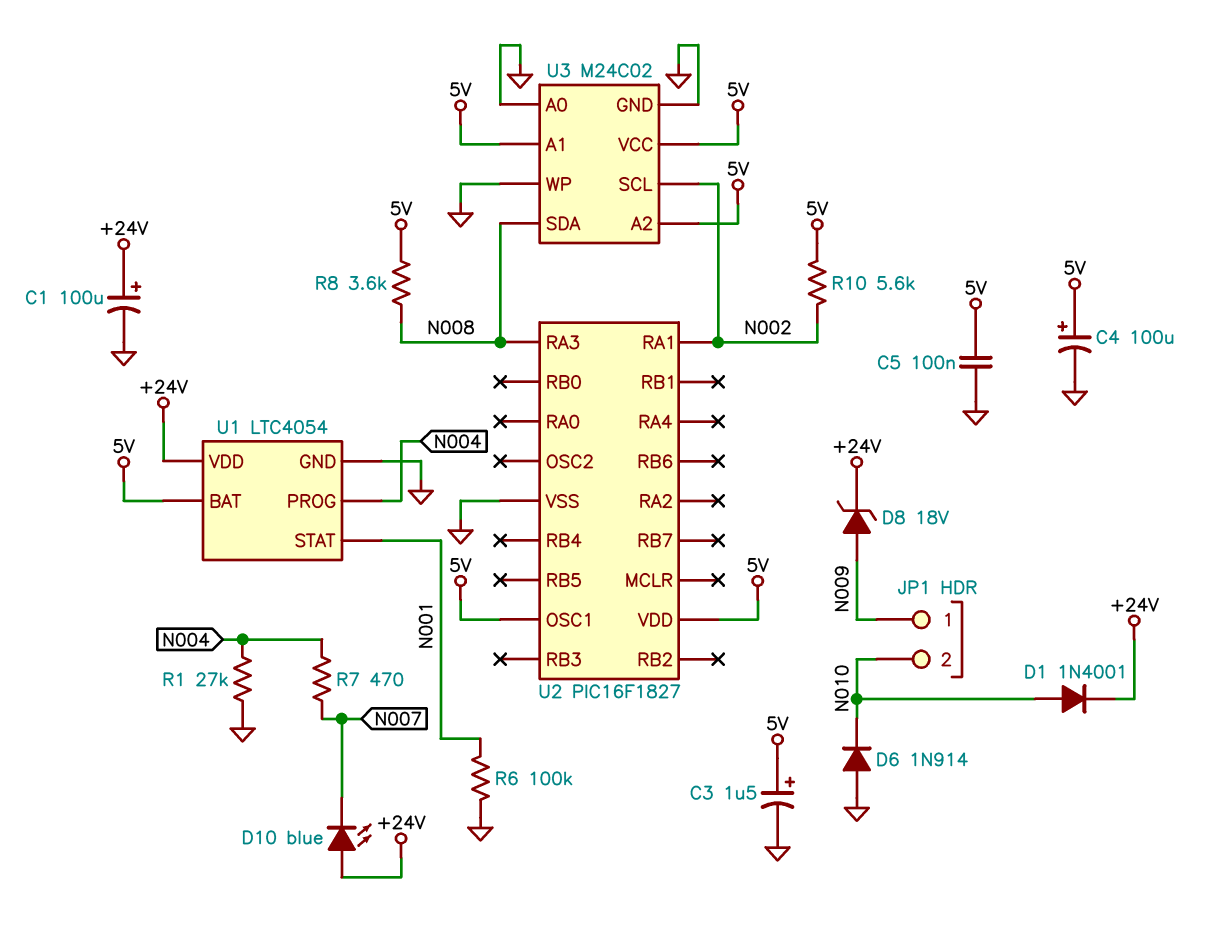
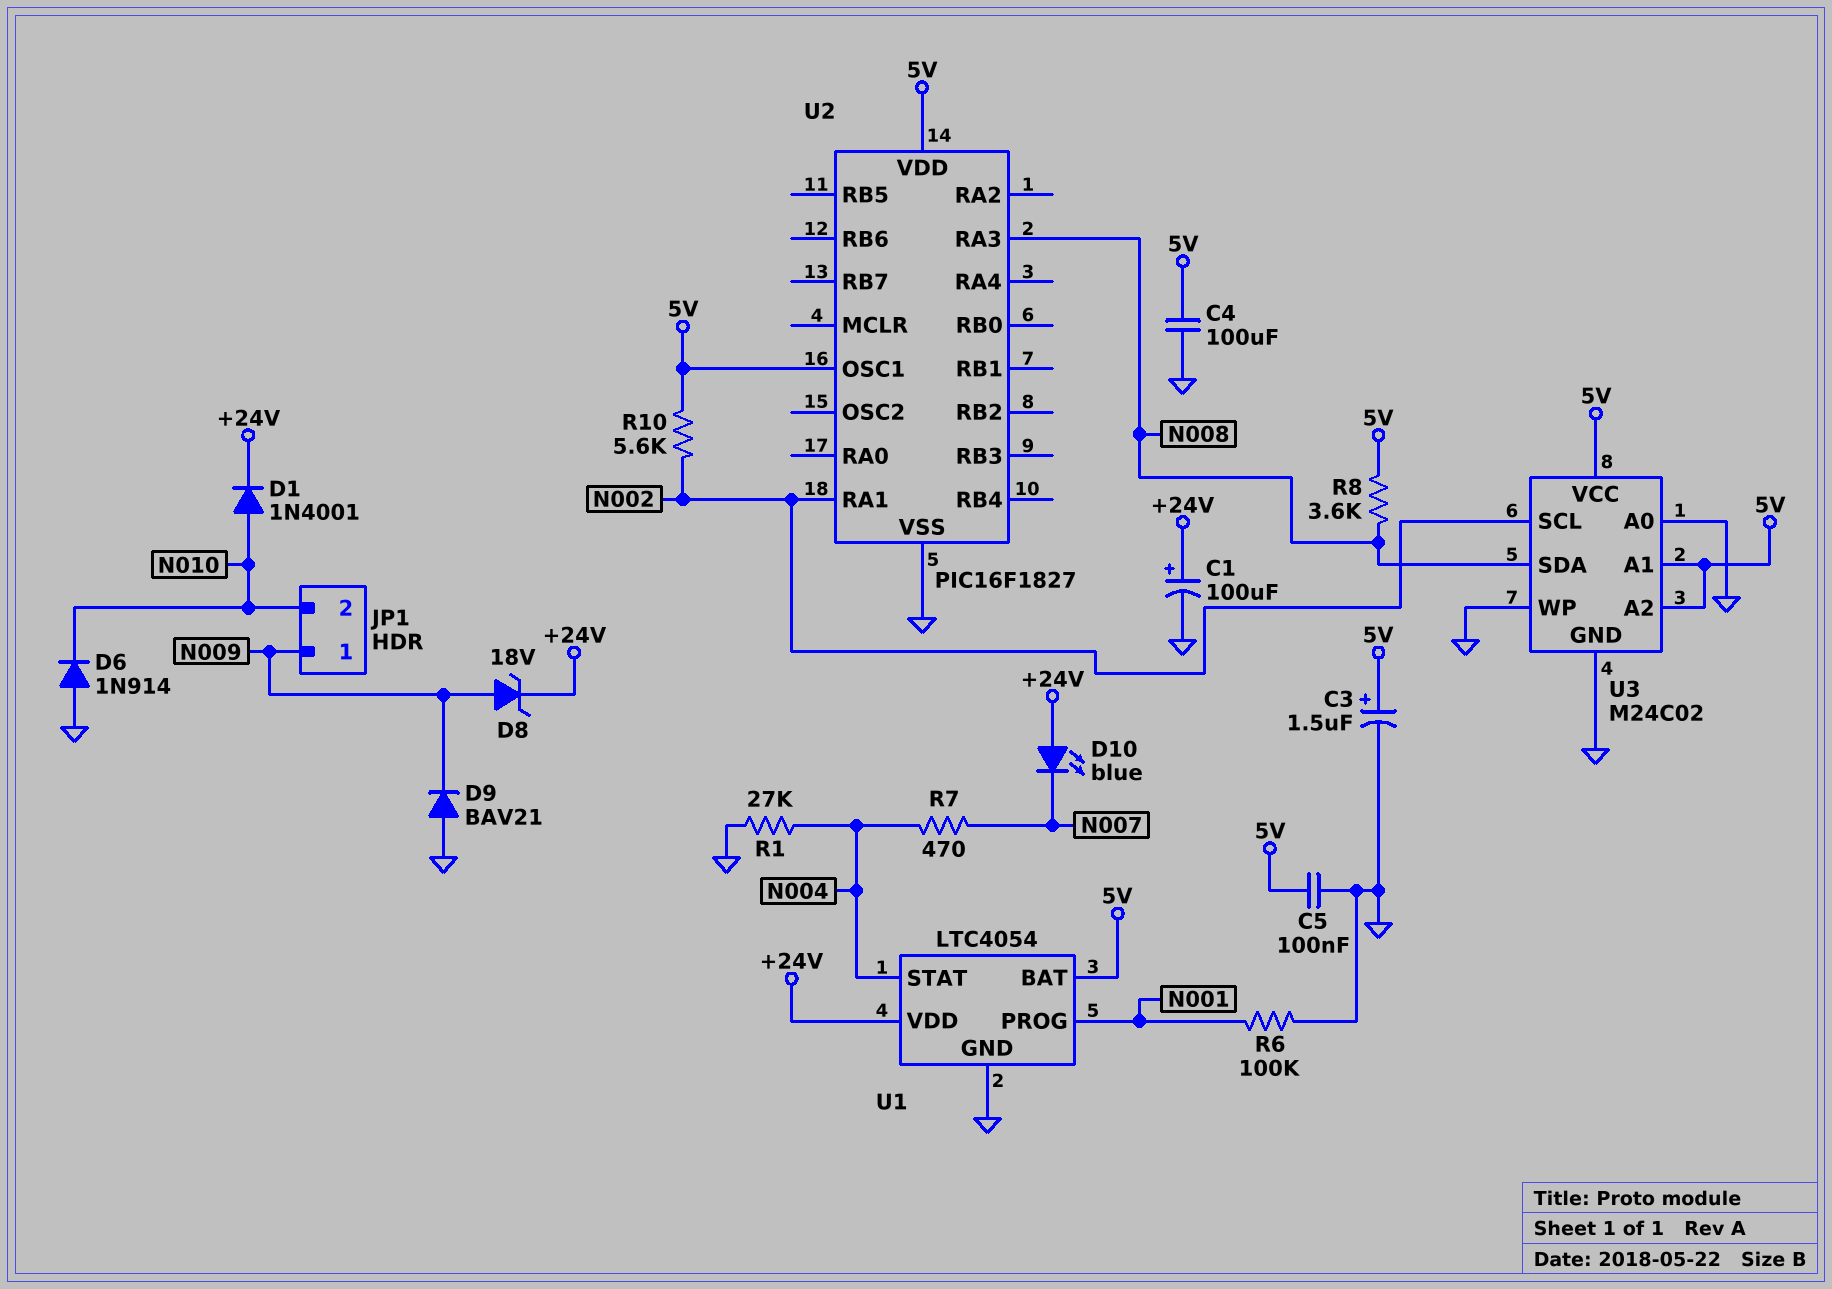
C4: 100uF (plus 5V, minus GND) -> 100uF (5V, GND)
D9: none -> diode BAV21 (A GND, K N009)
U1 pin PROG: N004 -> N001
U1 pin STAT: N001 -> N004

